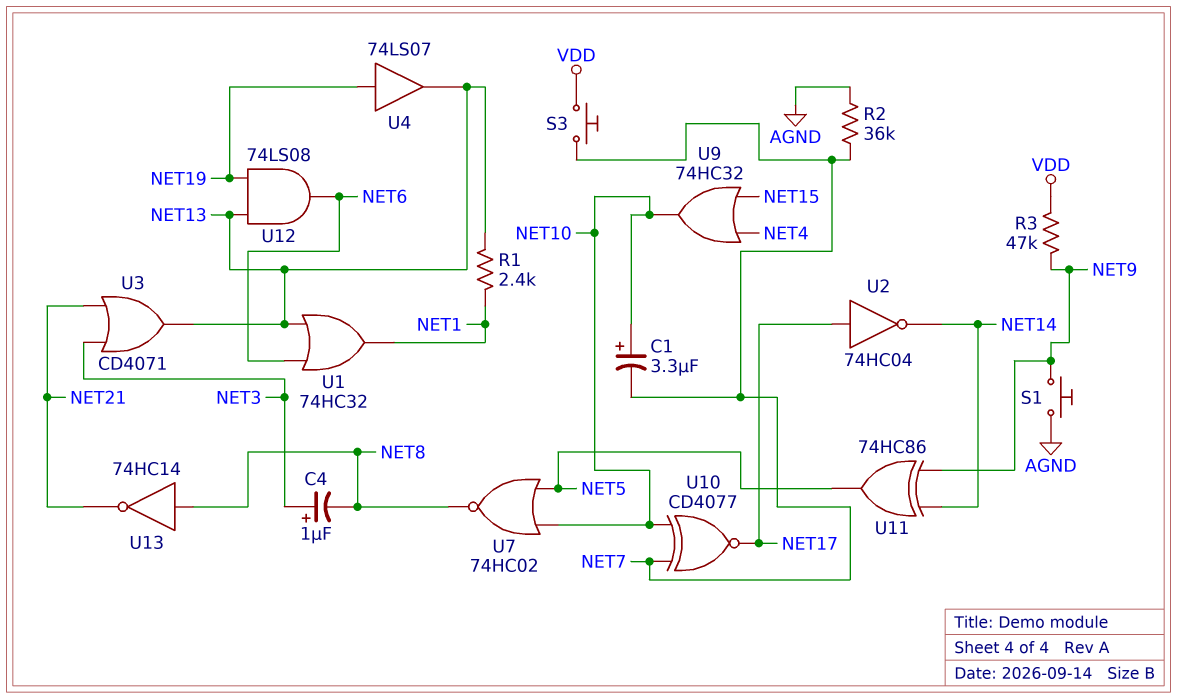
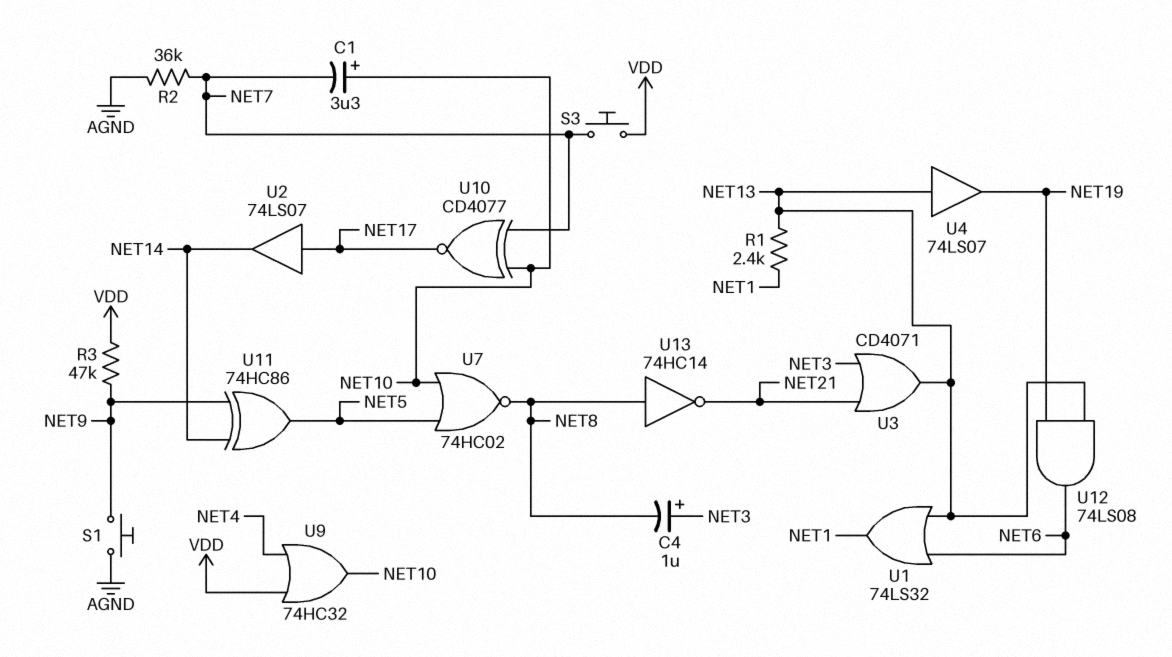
U1: OR 74HC32 (in NET6, in NET13, out NET1) -> OR 74LS32 (in NET6, in NET13, out NET1)
U2: NOT 74HC04 (in NET17, out NET14) -> buffer 74LS07 (in NET17, out NET14)
U4: buffer 74LS07 (in NET19, out NET13) -> buffer 74LS07 (in NET13, out NET19)
U9: OR 74HC32 (in NET4, in NET15, out NET10) -> OR 74HC32 (in NET4, in VDD, out NET10)

